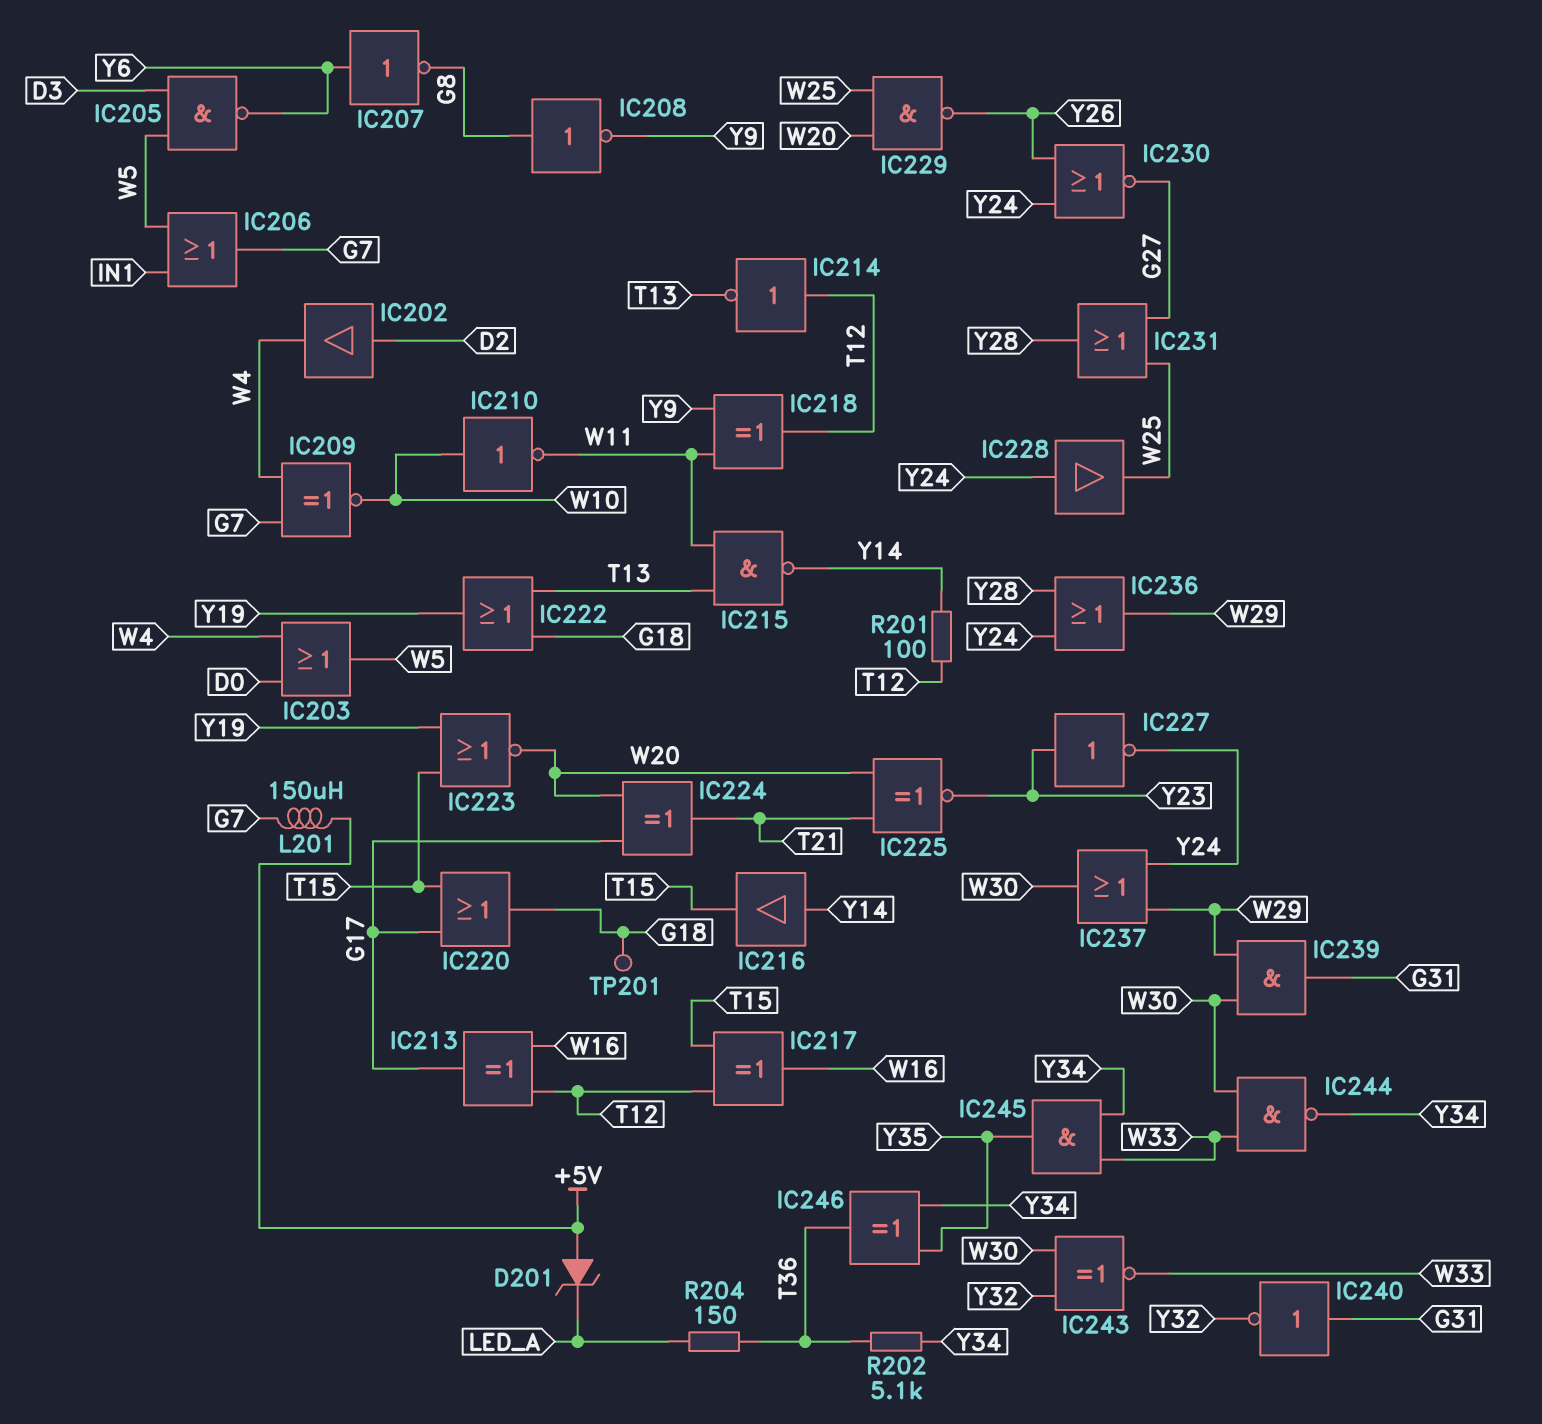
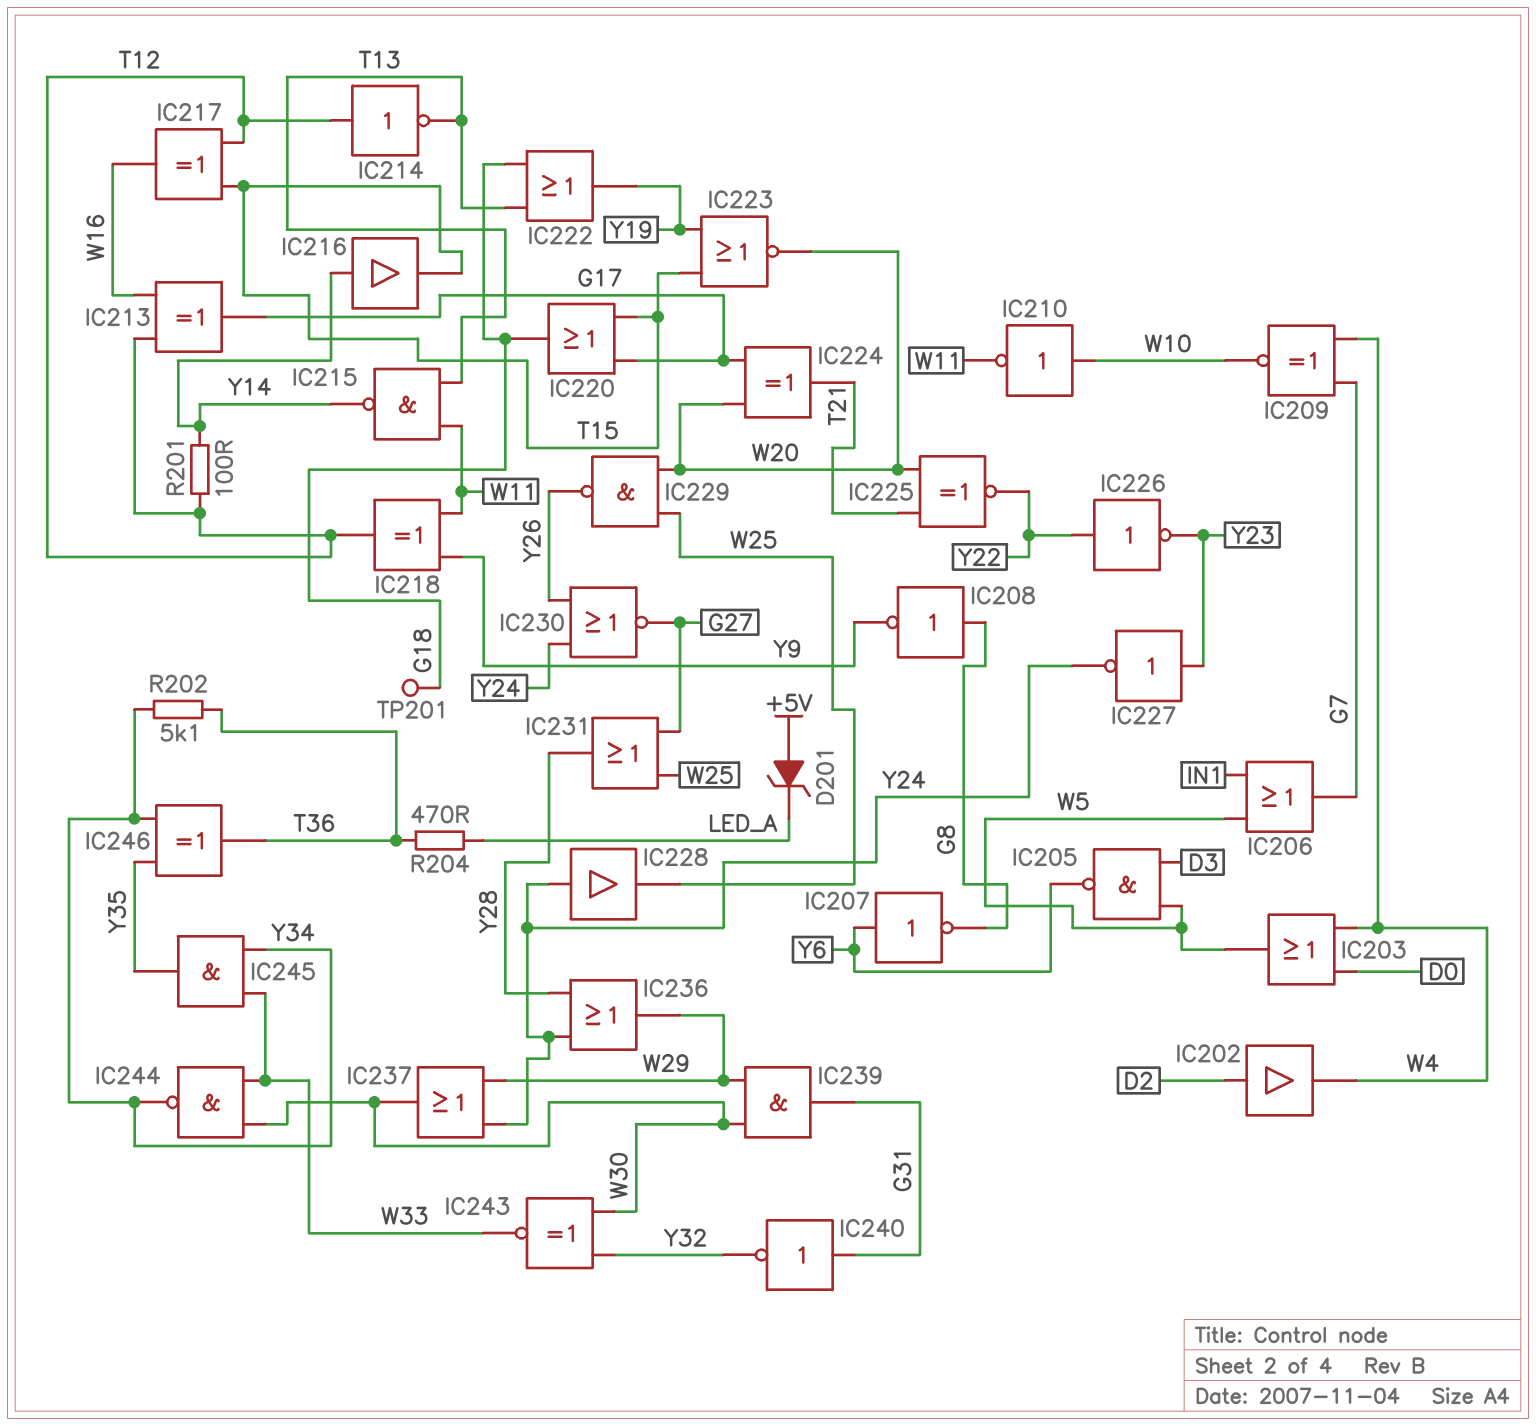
IC225: XNOR (in T21, in W20, out Y23) -> XNOR (in T21, in W20, out Y22)
IC226: none -> NOT (in Y22, out Y23)
L201: 150uH (+5V, G7) -> none
R204: 150 (LED_A, T36) -> 470 (LED_A, T36)

